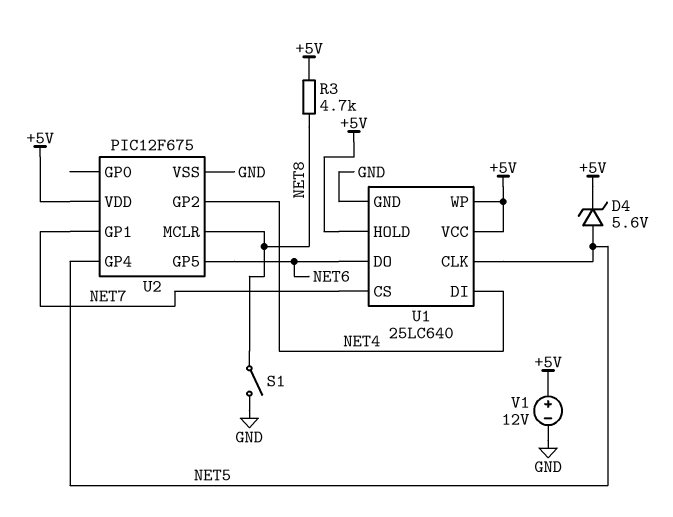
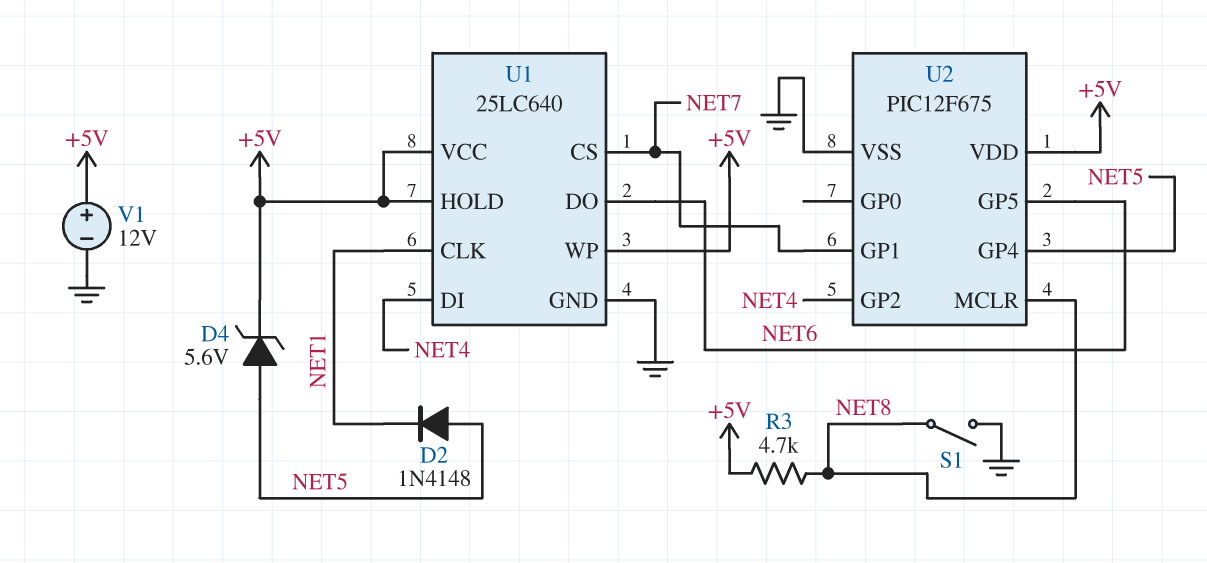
D2: none -> diode 1N4148 (A NET5, K NET1)
U1 pin CLK: NET5 -> NET1

